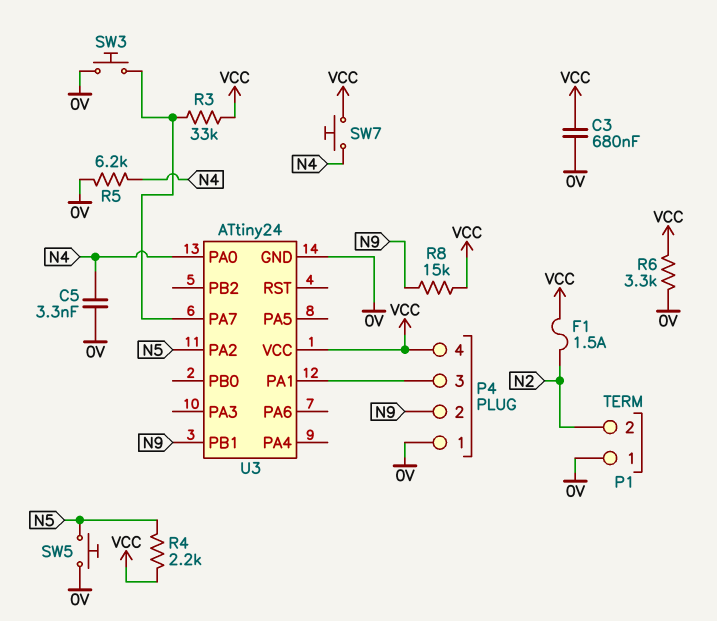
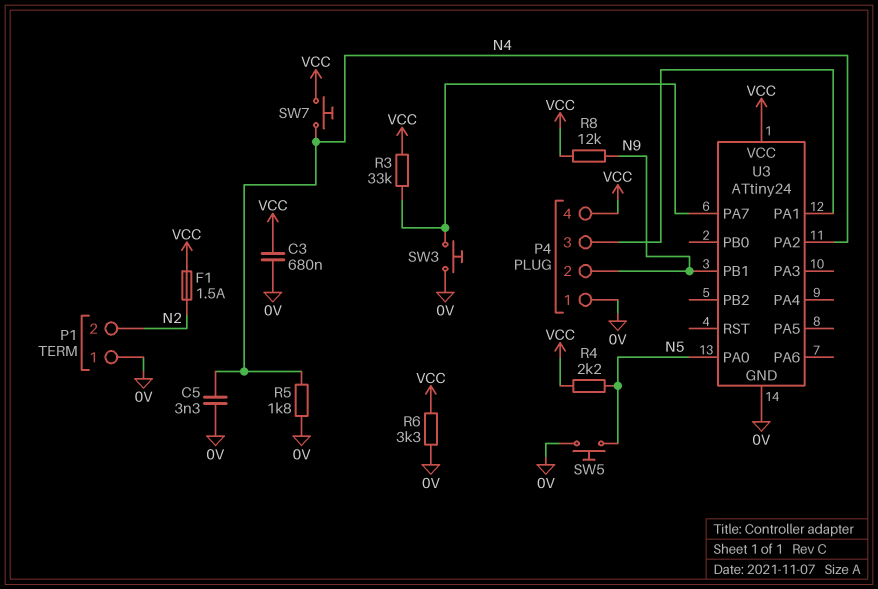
R5: 6.2k (0V, N4) -> 1.8k (0V, N4)
R8: 15k (N9, VCC) -> 12k (N9, VCC)
U3 pin PA0: N4 -> N5
U3 pin PA2: N5 -> N4

